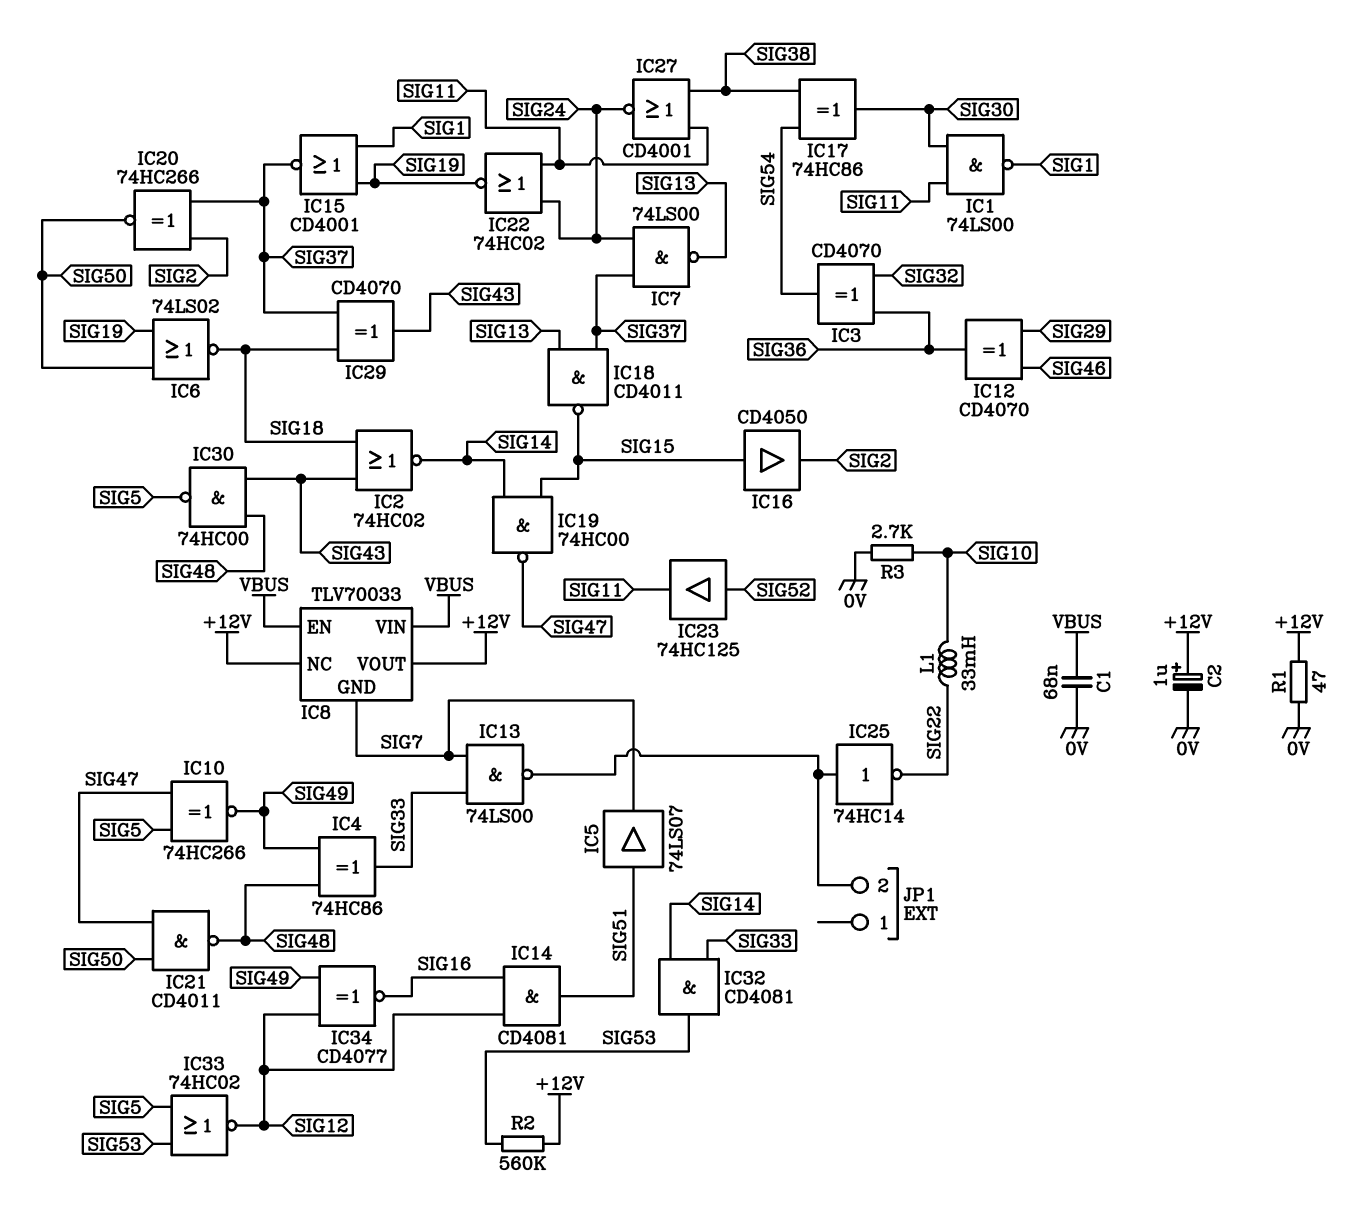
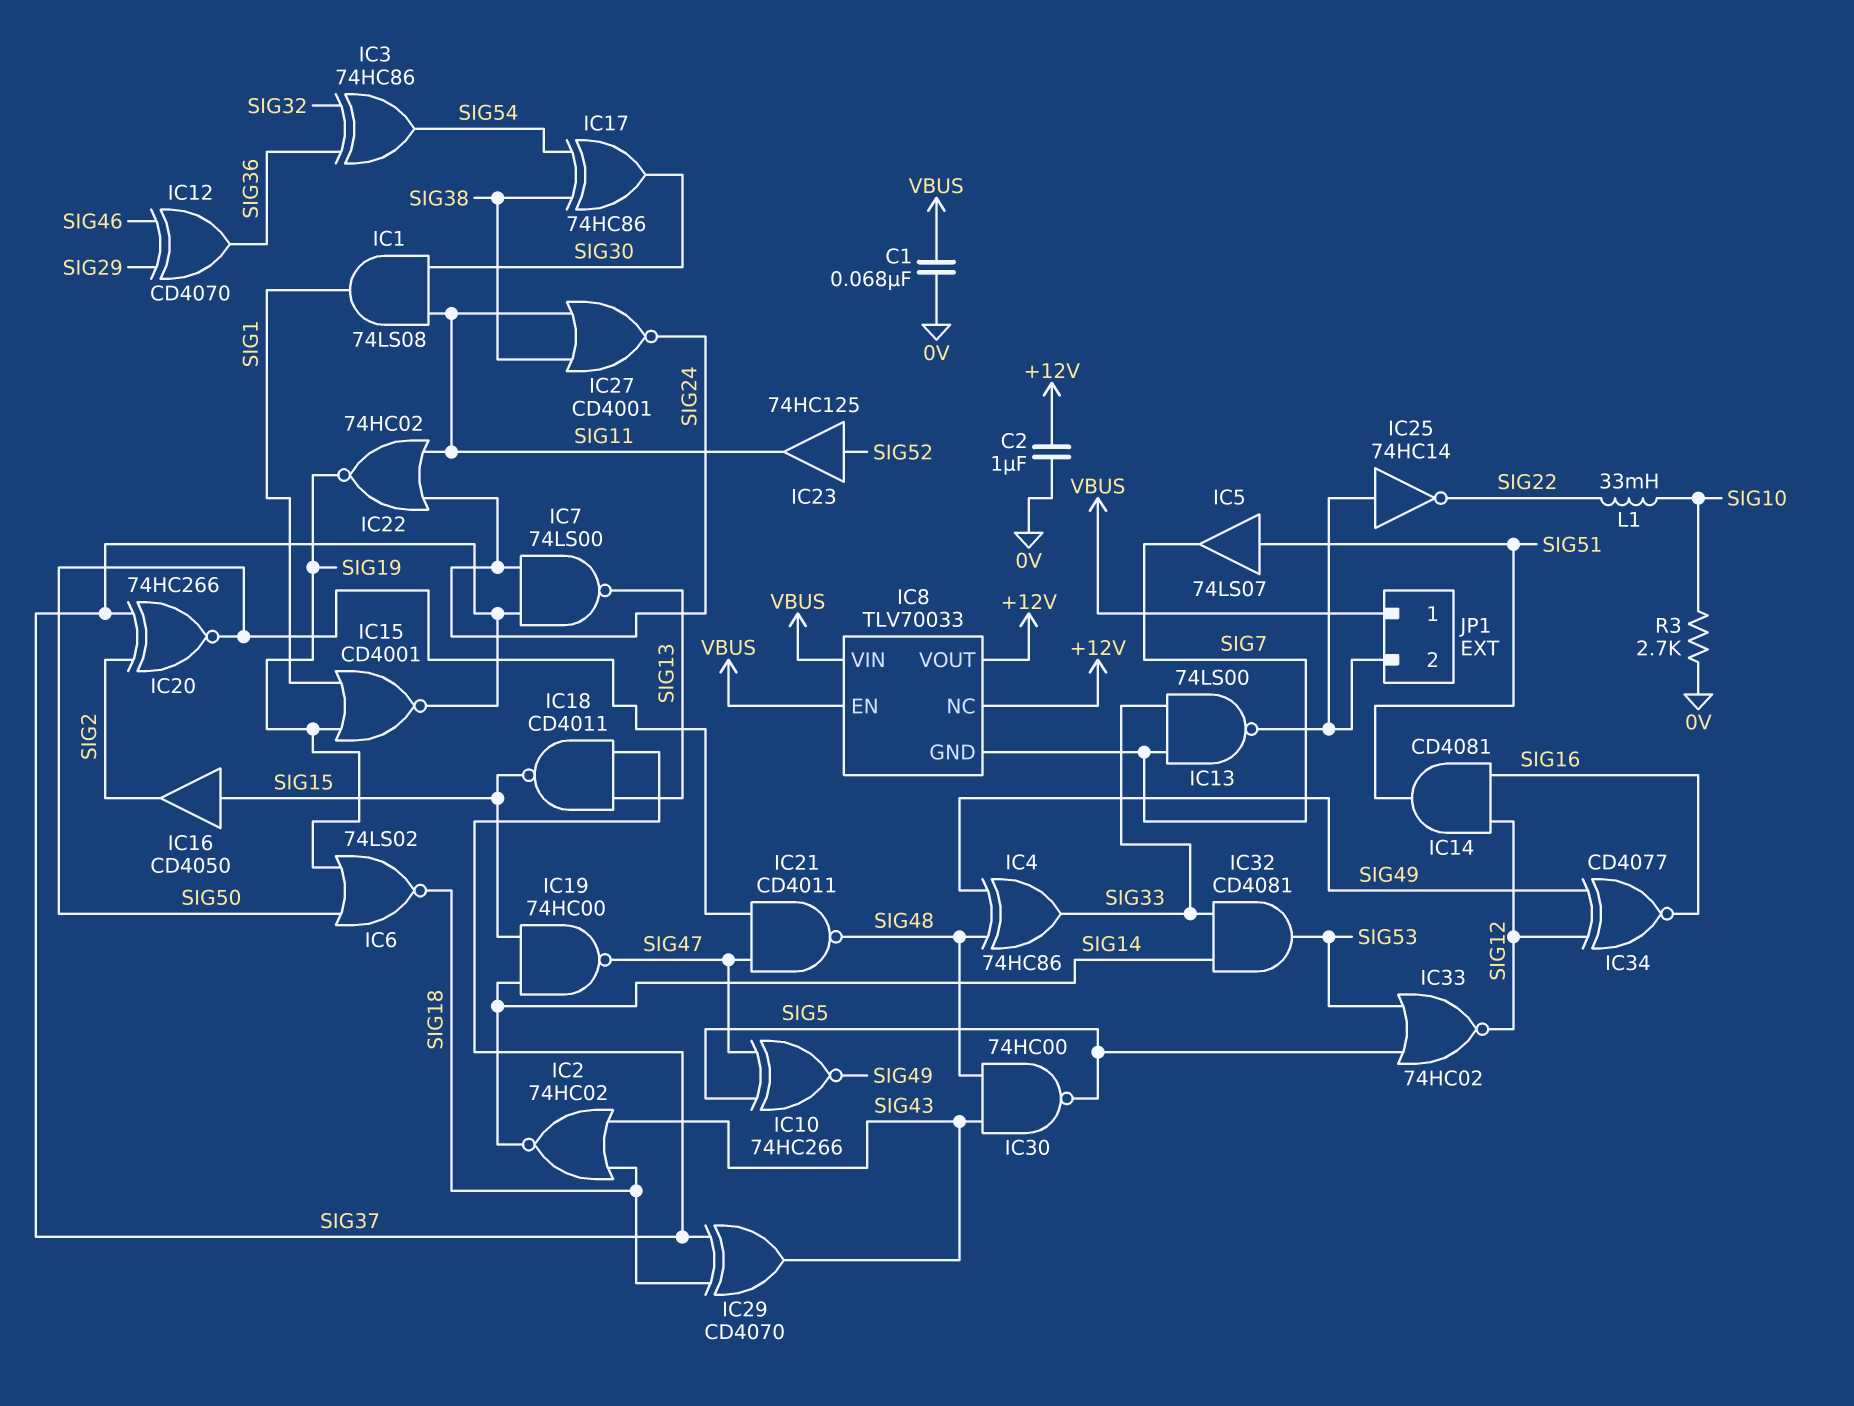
C2: 1uF (plus +12V, minus 0V) -> 1uF (+12V, 0V)
IC1: NAND 74LS00 (in SIG11, in SIG30, out SIG1) -> AND 74LS08 (in SIG11, in SIG30, out SIG1)
IC3: XOR CD4070 (in SIG32, in SIG36, out SIG54) -> XOR 74HC86 (in SIG32, in SIG36, out SIG54)
JP1 pin 1: none -> VBUS
R1: 47 (+12V, 0V) -> none
R2: 560k (+12V, SIG53) -> none

